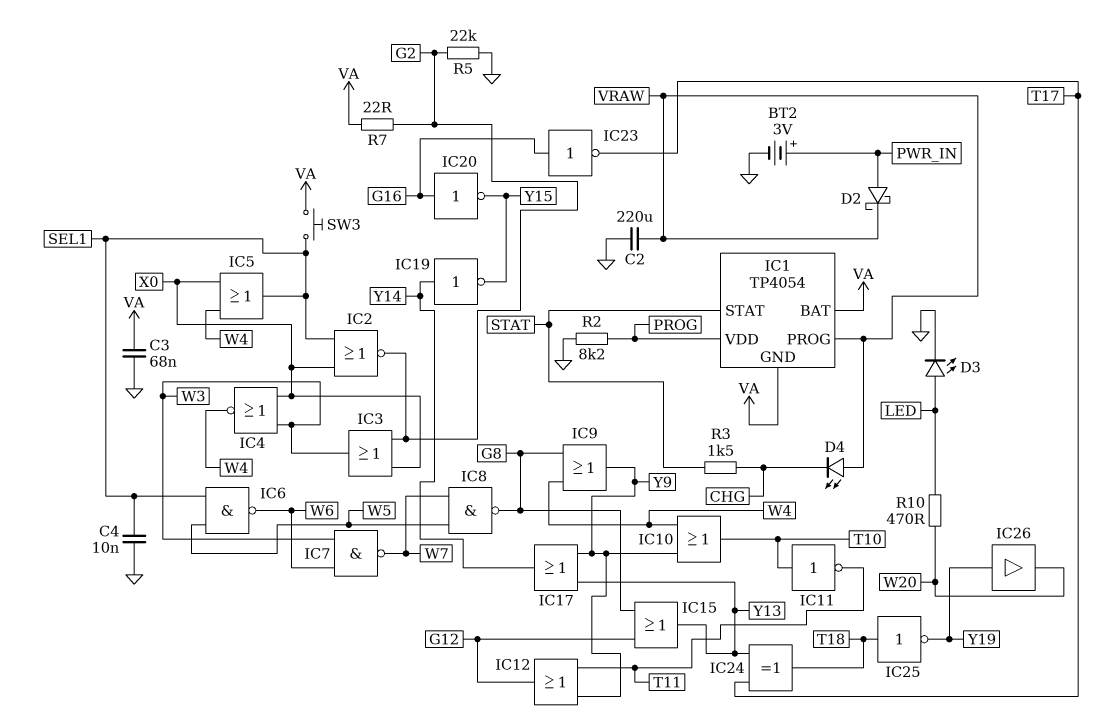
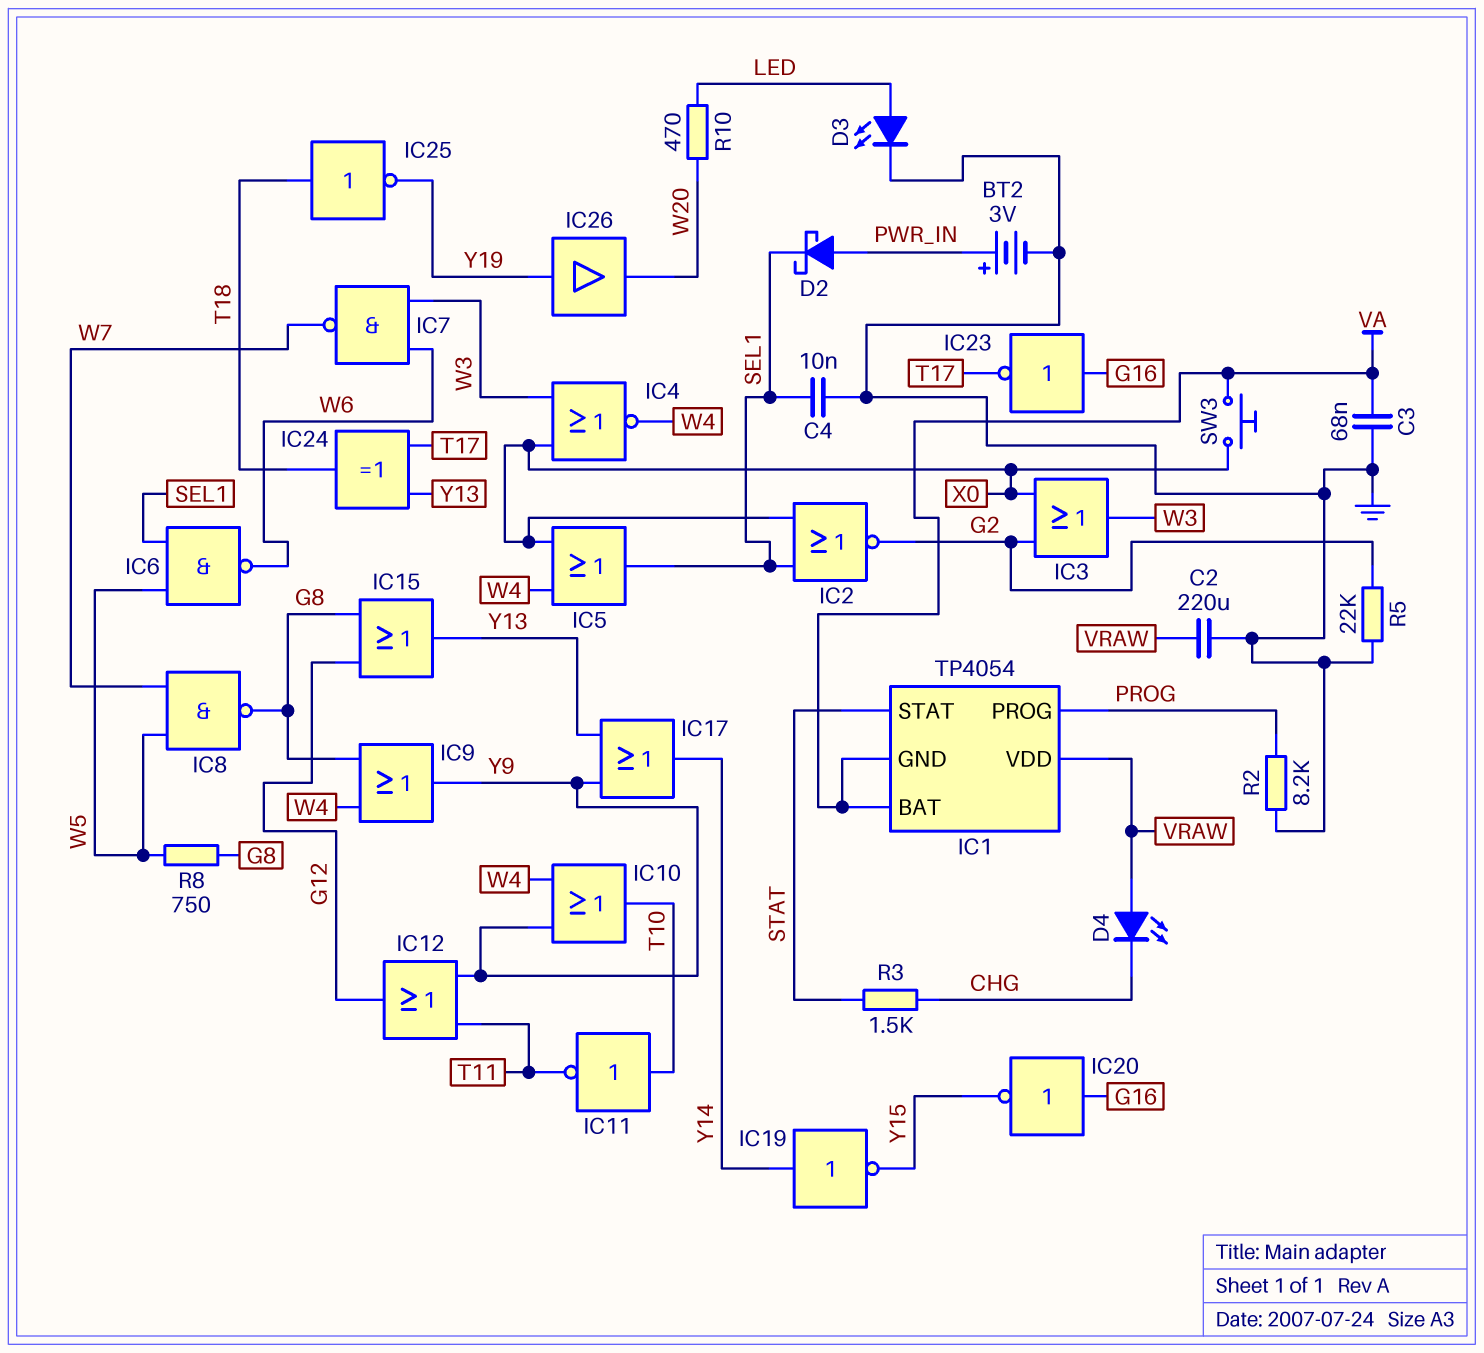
D2: schottky (A PWR_IN, K VRAW) -> schottky (A PWR_IN, K SEL1)
IC1 pin PROG: VRAW -> PROG
IC1 pin VDD: PROG -> VRAW
R7: 22 (G2, VA) -> none
R8: none -> 750 (G8, W5)
SW3: button (SEL1, VA) -> button (VA, X0)

